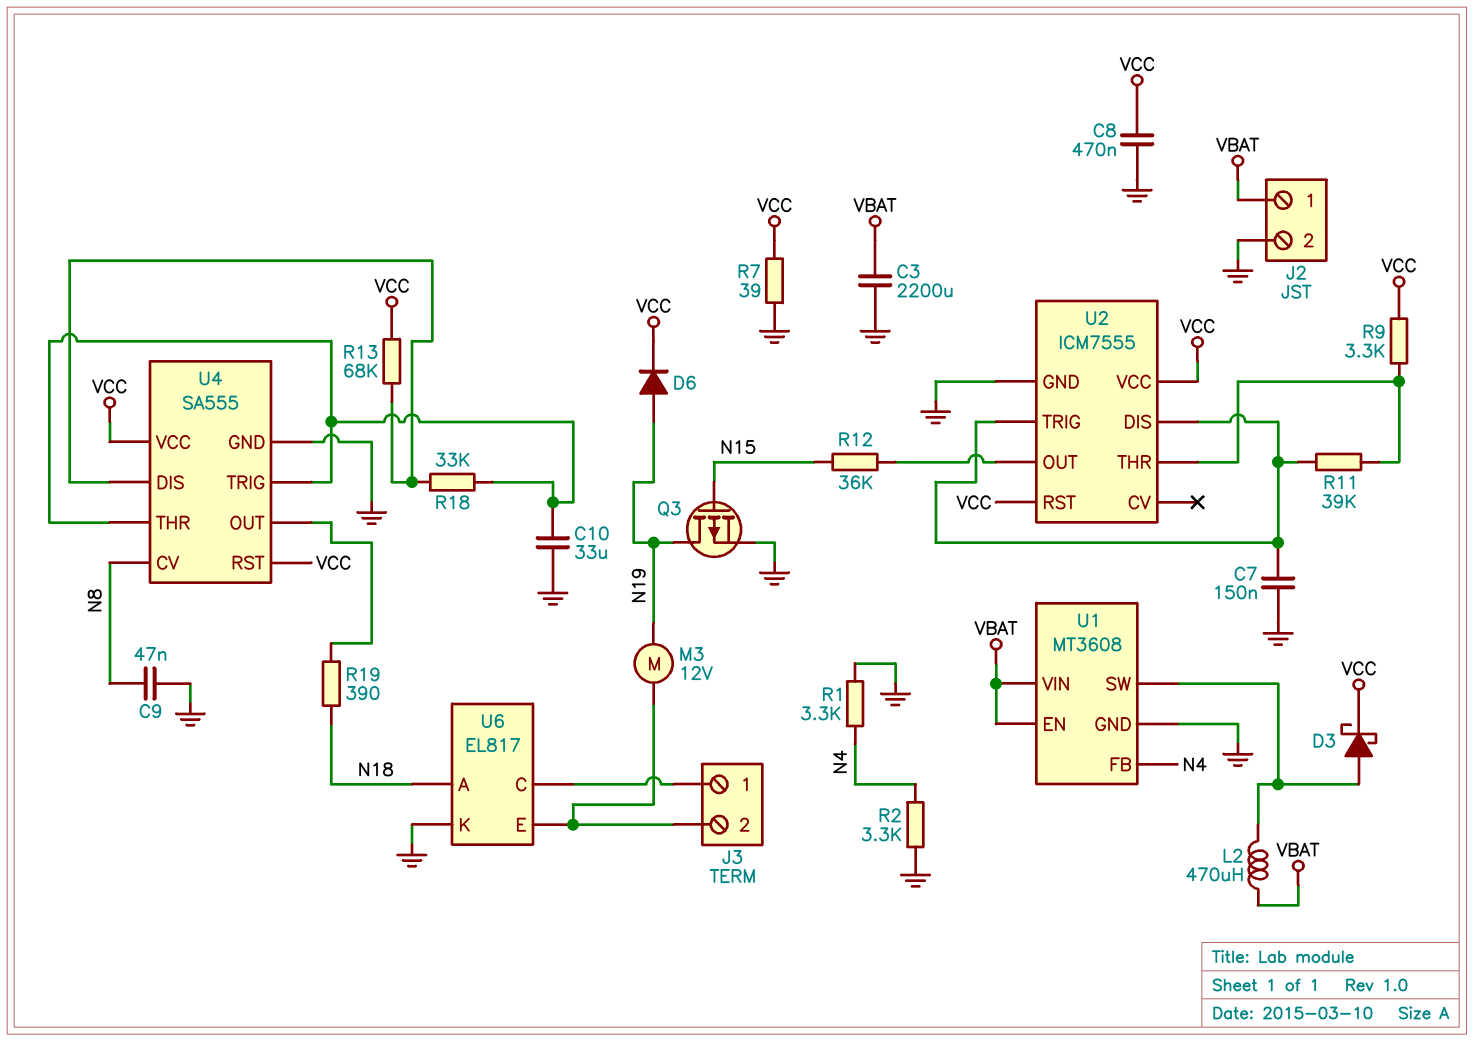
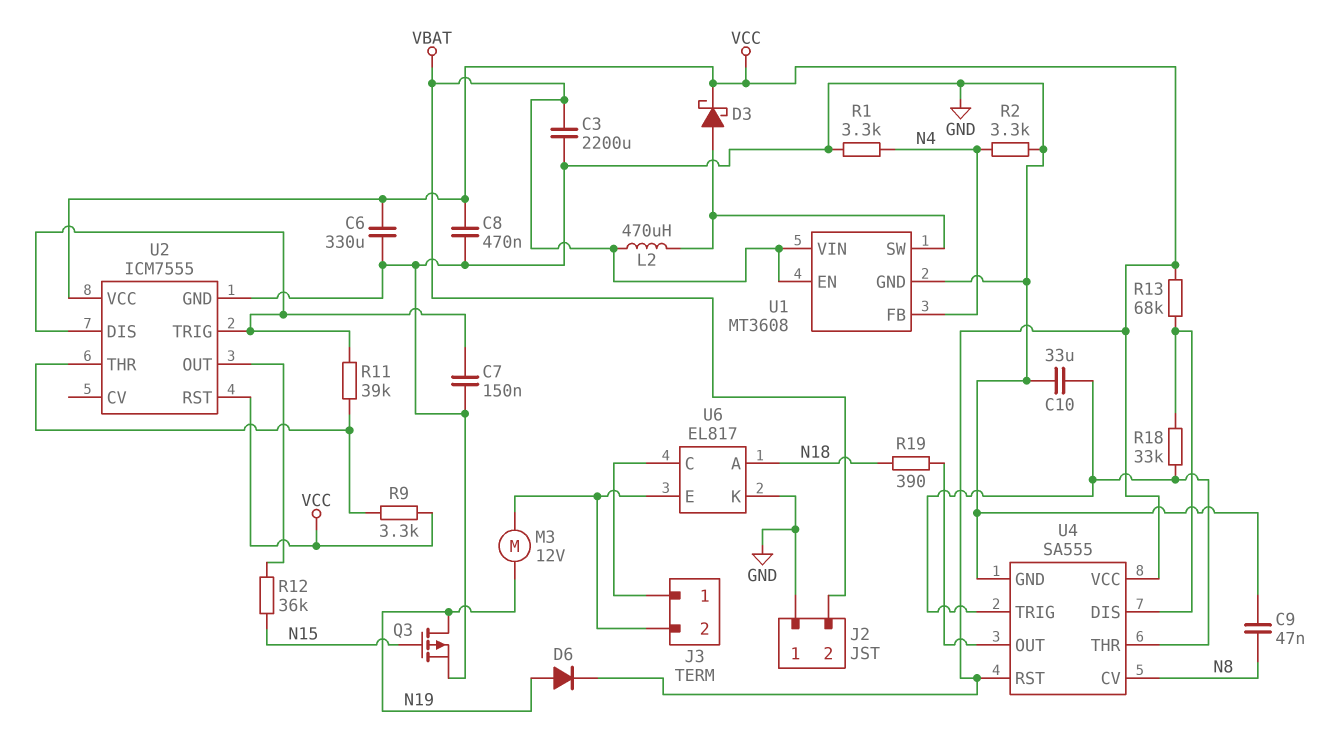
C6: none -> 330uF (GND, VCC)
J2 pin 1: VBAT -> GND
J2 pin 2: GND -> VBAT
R7: 39 (GND, VCC) -> none

